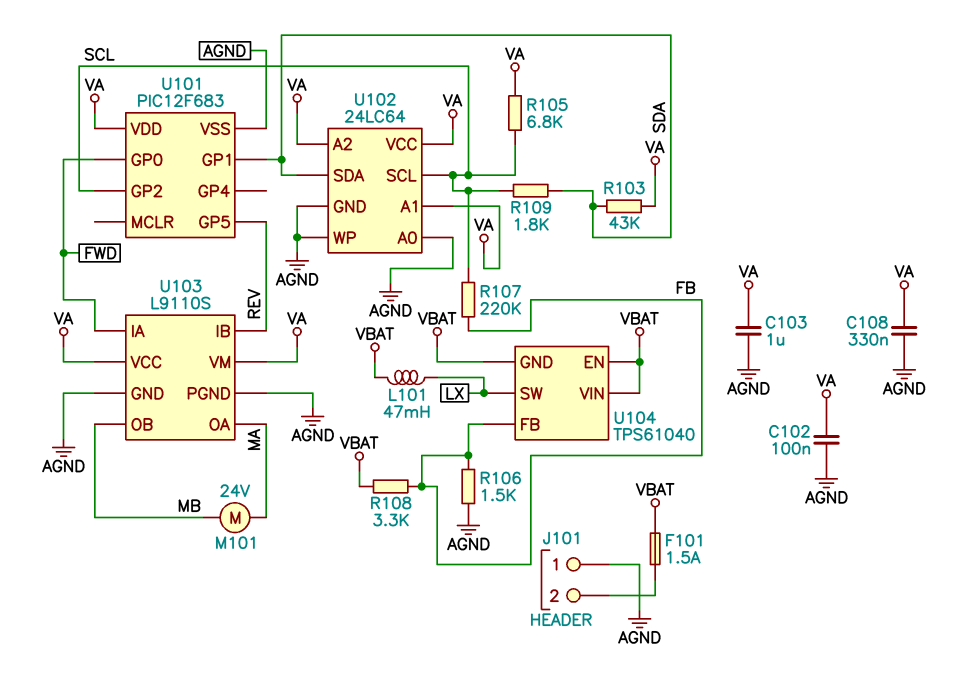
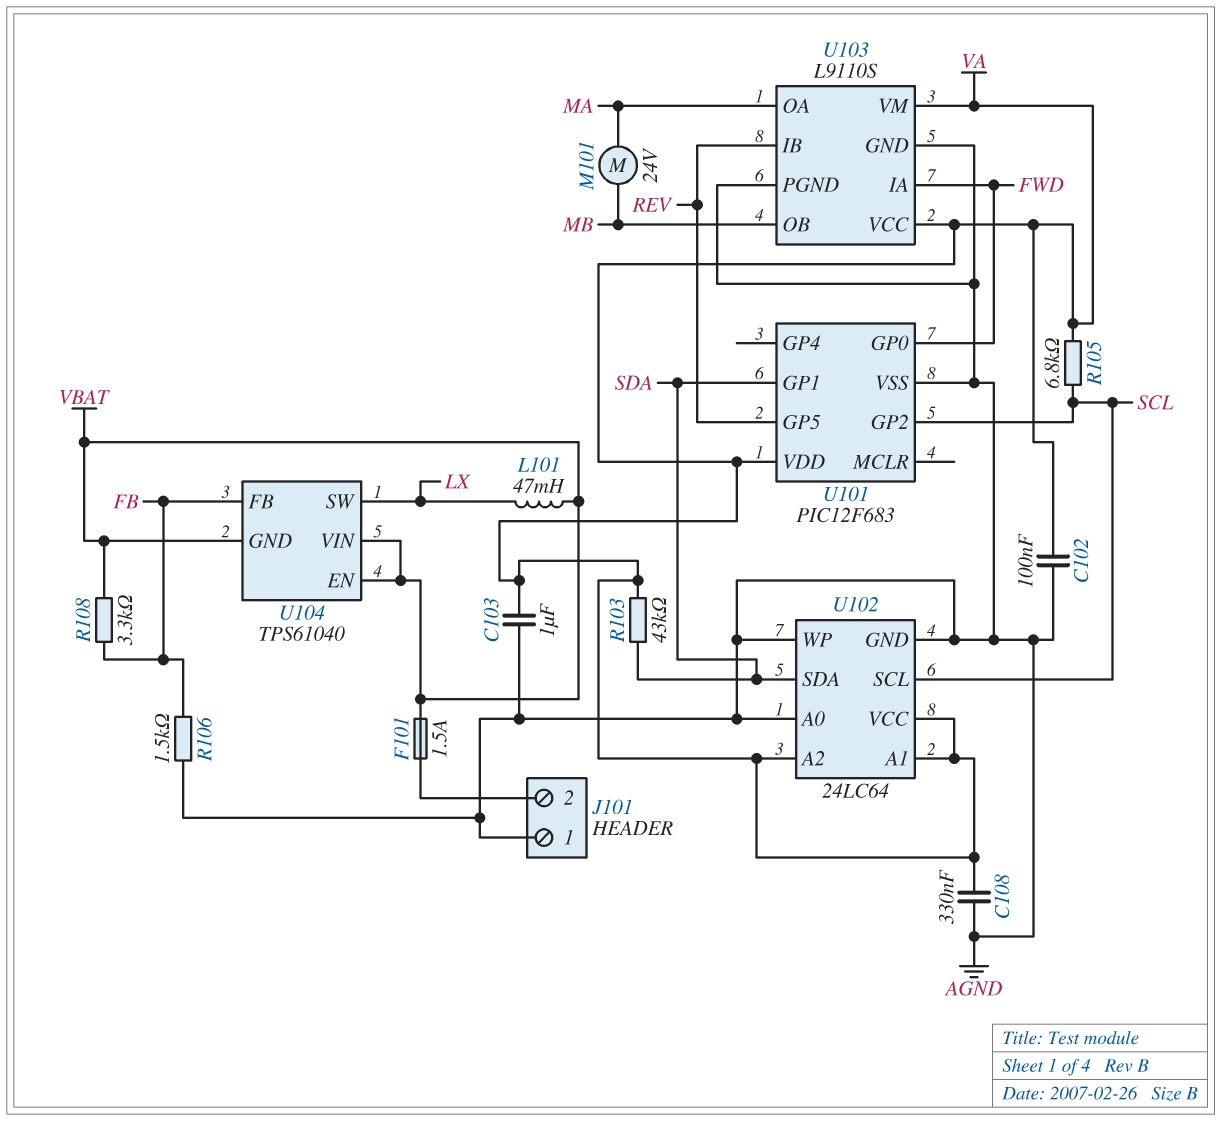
R107: 220k (FB, SCL) -> none
R109: 1.8k (SCL, SDA) -> none

